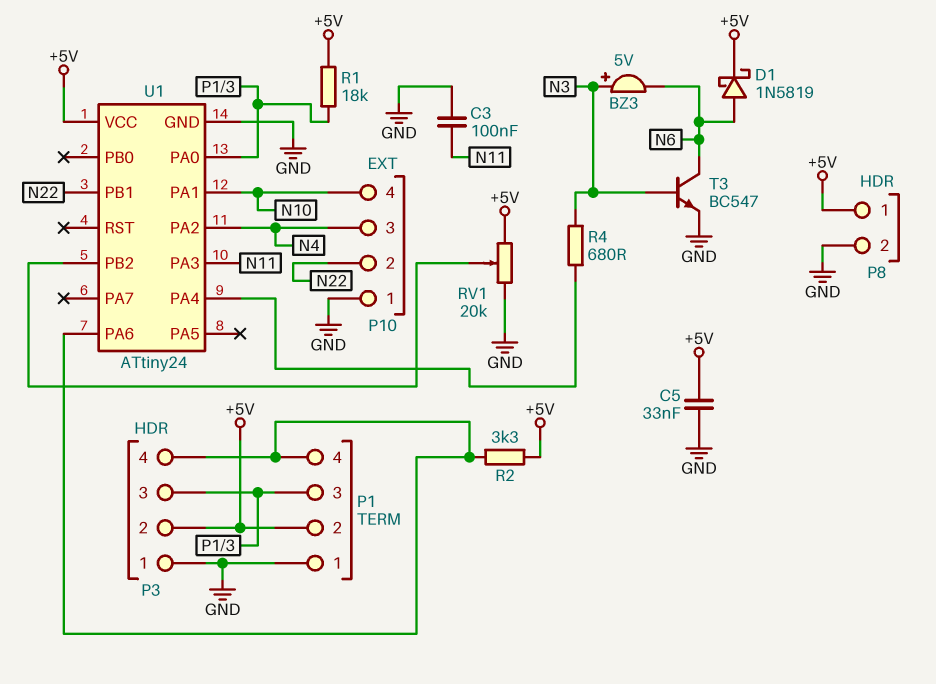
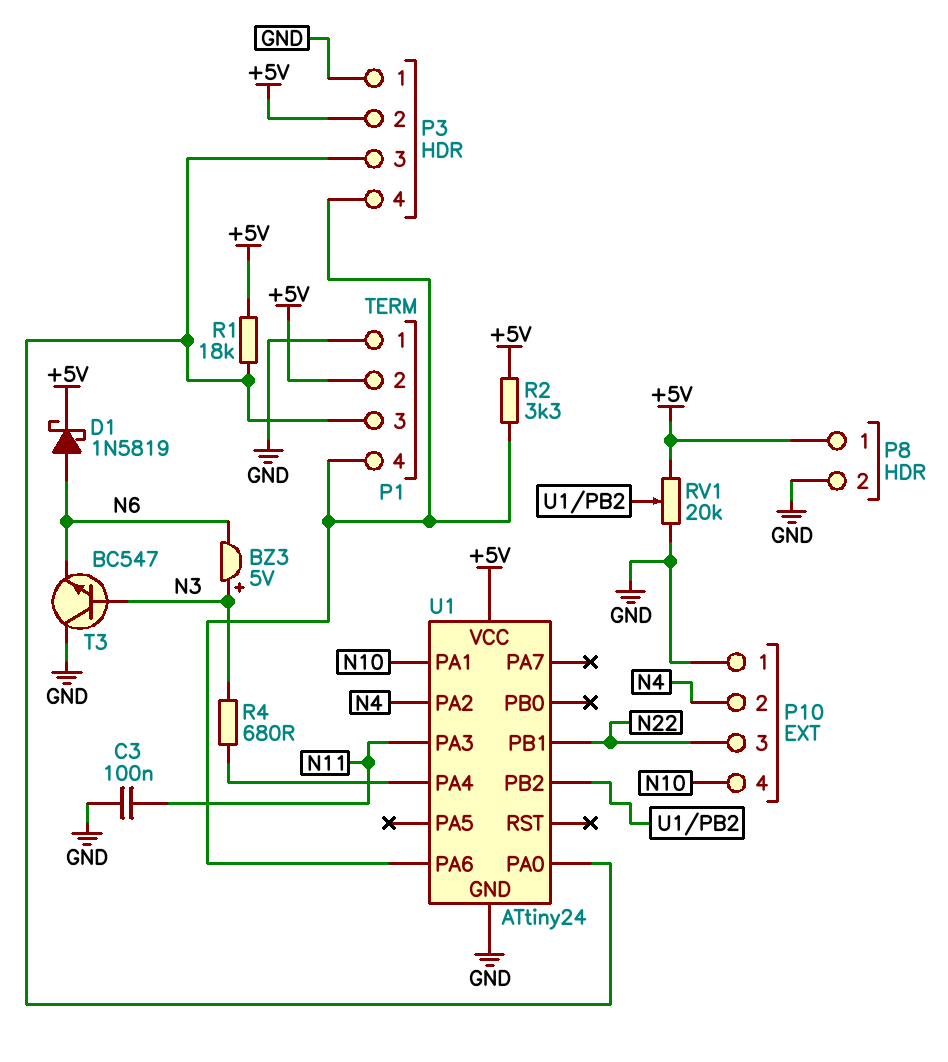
C5: 33nF (+5V, GND) -> none
P10 pin 2: N22 -> N4
P10 pin 3: N4 -> N22
T3: NPN BC547 (B N3, C N6, E GND) -> NPN BC547 (B N3, C GND, E N6)

